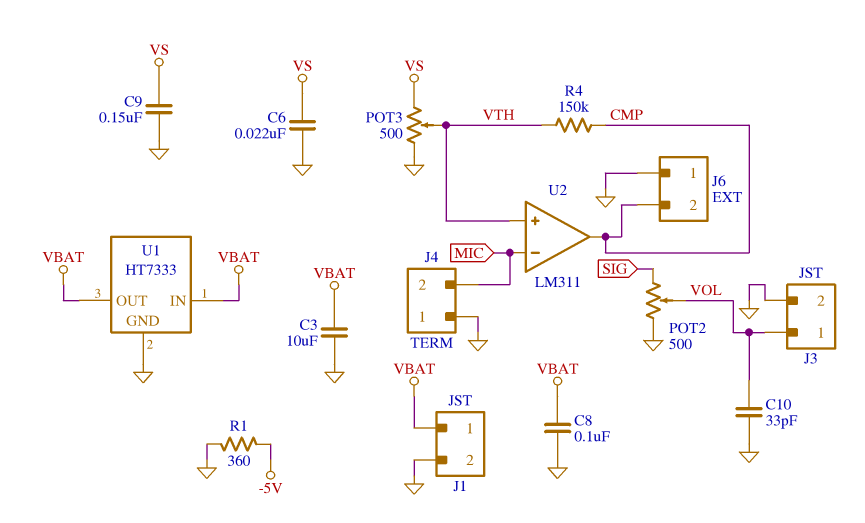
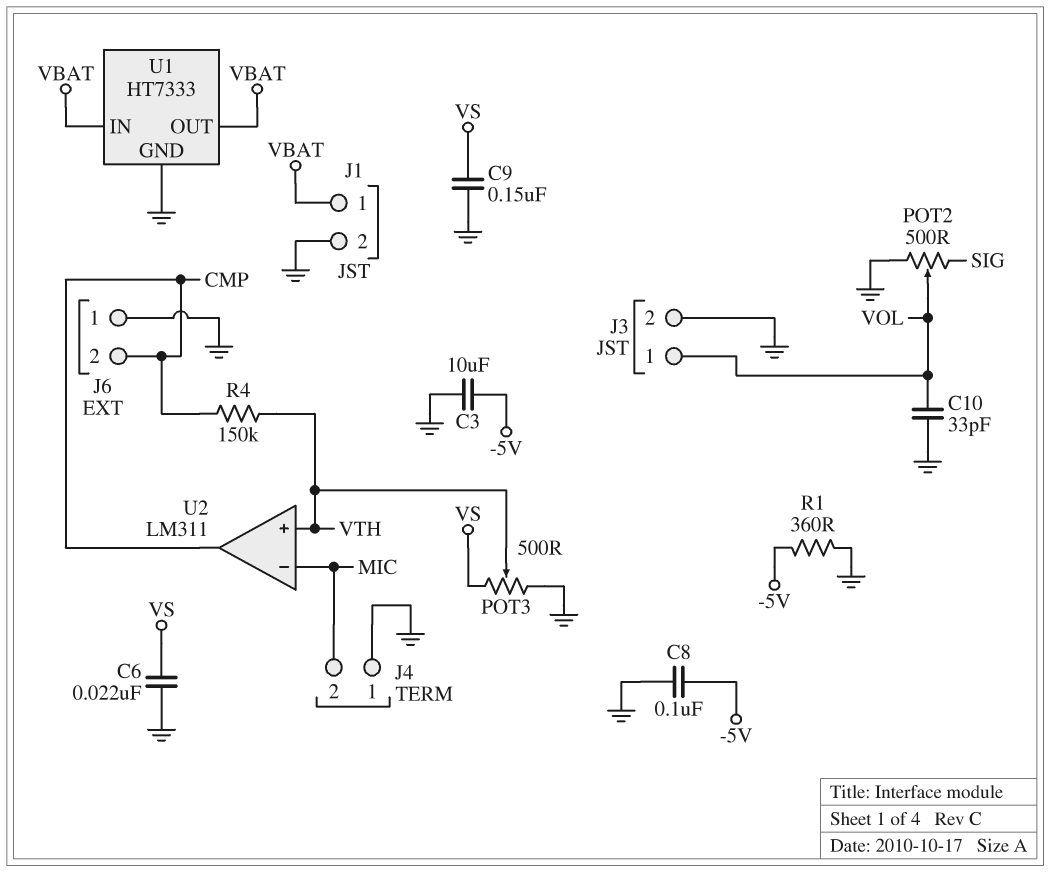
C3: 10uF (GND, VBAT) -> 10uF (-5V, GND)
C8: 100nF (GND, VBAT) -> 100nF (-5V, GND)

